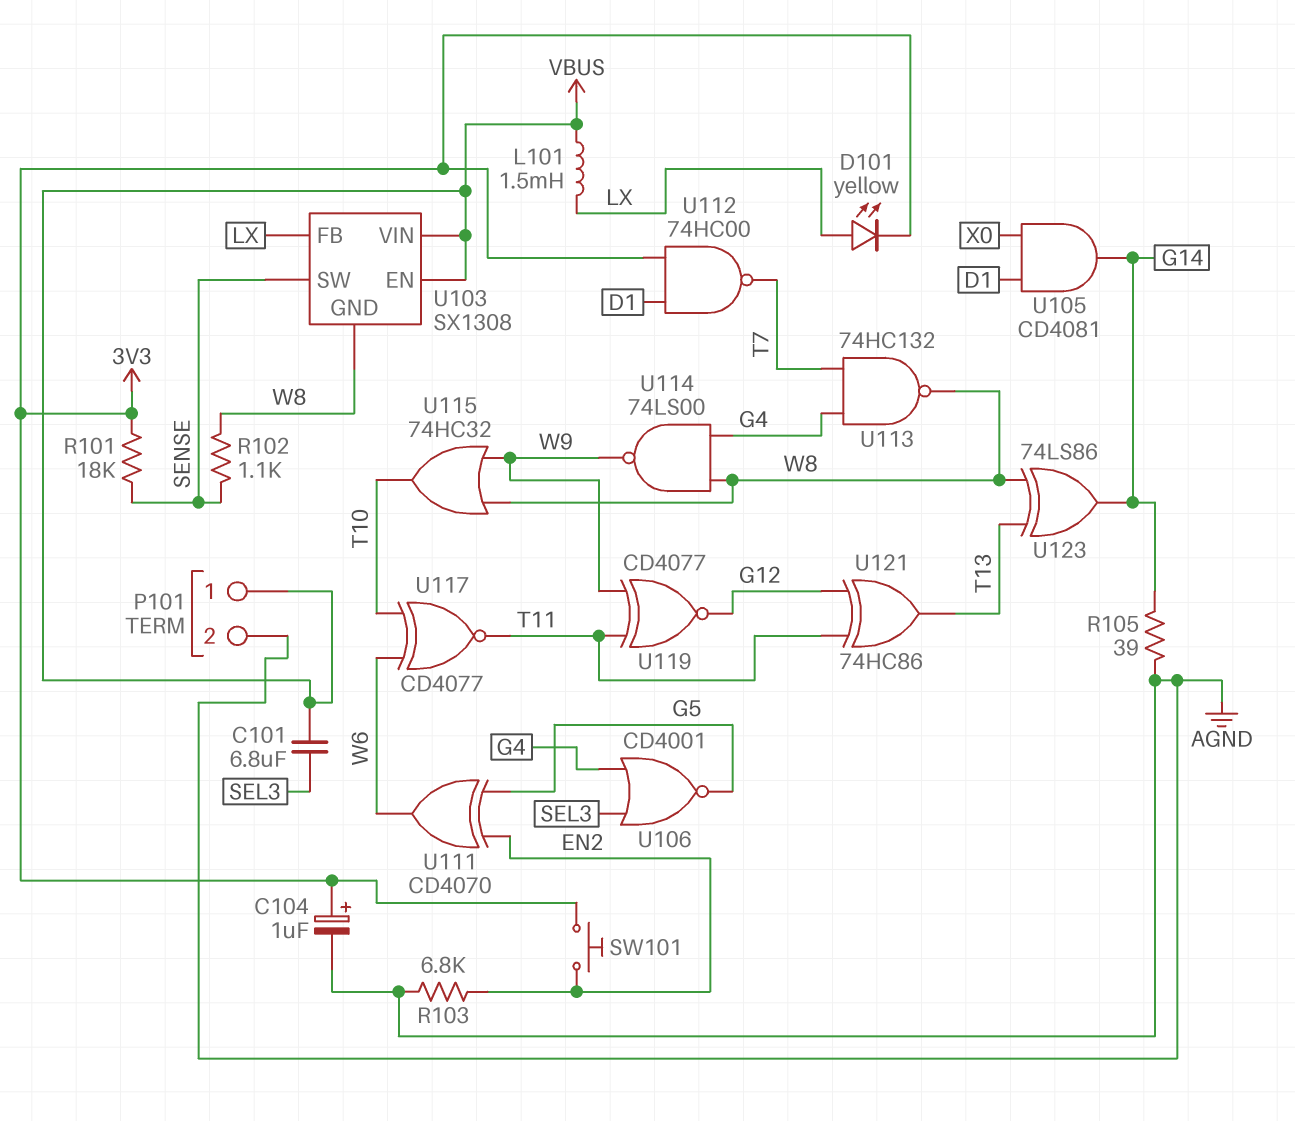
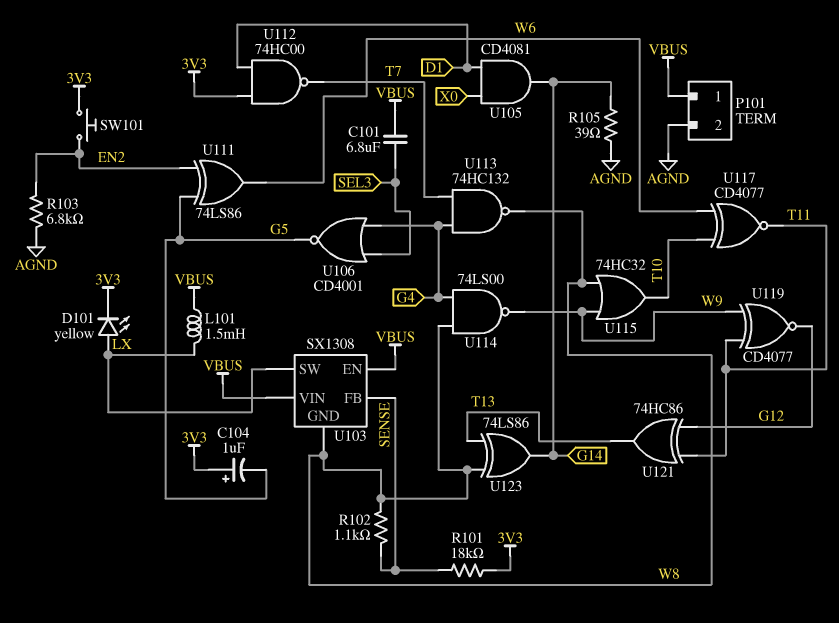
C104: 1uF (plus 3V3, minus AGND) -> 1uF (plus 3V3, minus G5)
U103 pin FB: LX -> SENSE
U103 pin SW: SENSE -> LX
U111: XOR CD4070 (in EN2, in G5, out W6) -> XOR 74LS86 (in EN2, in G5, out W6)

